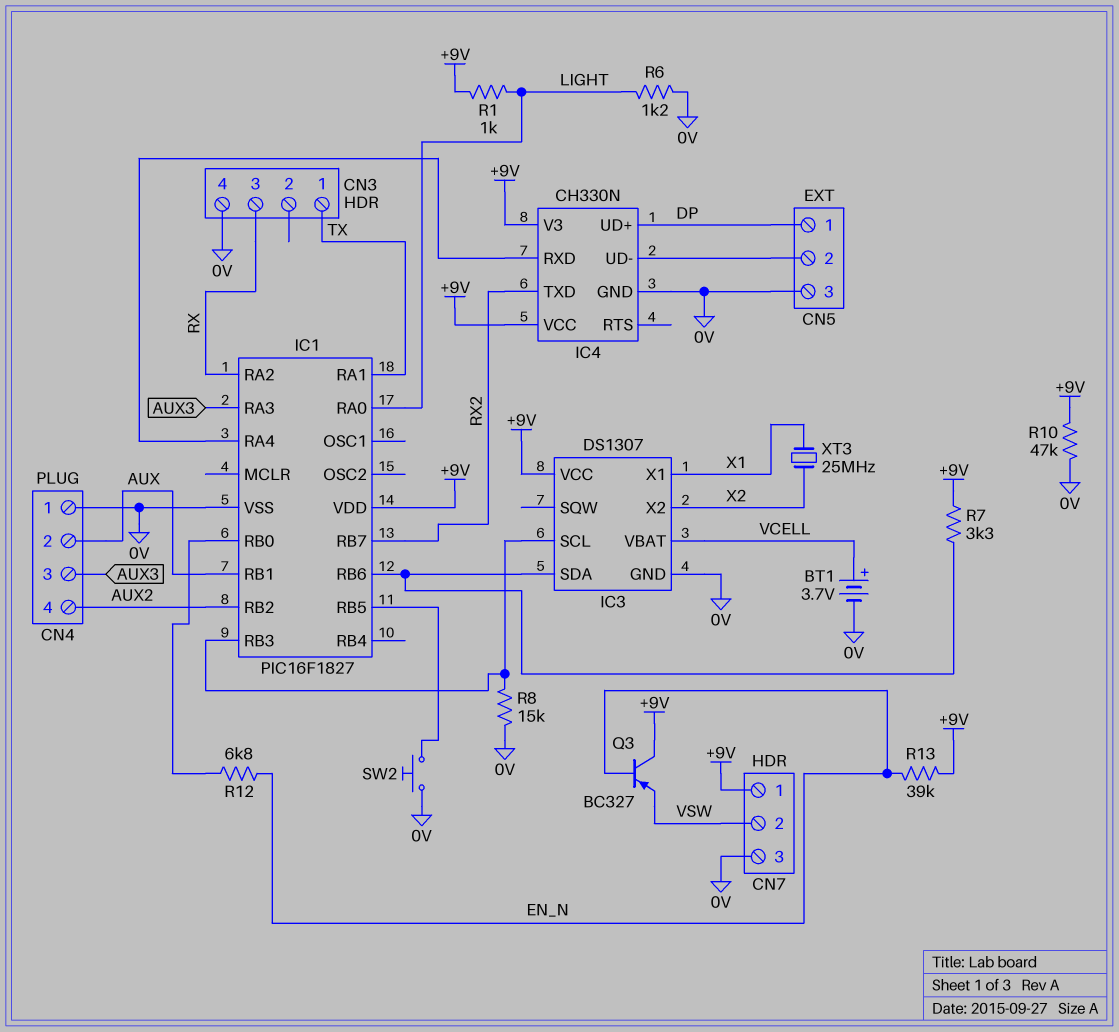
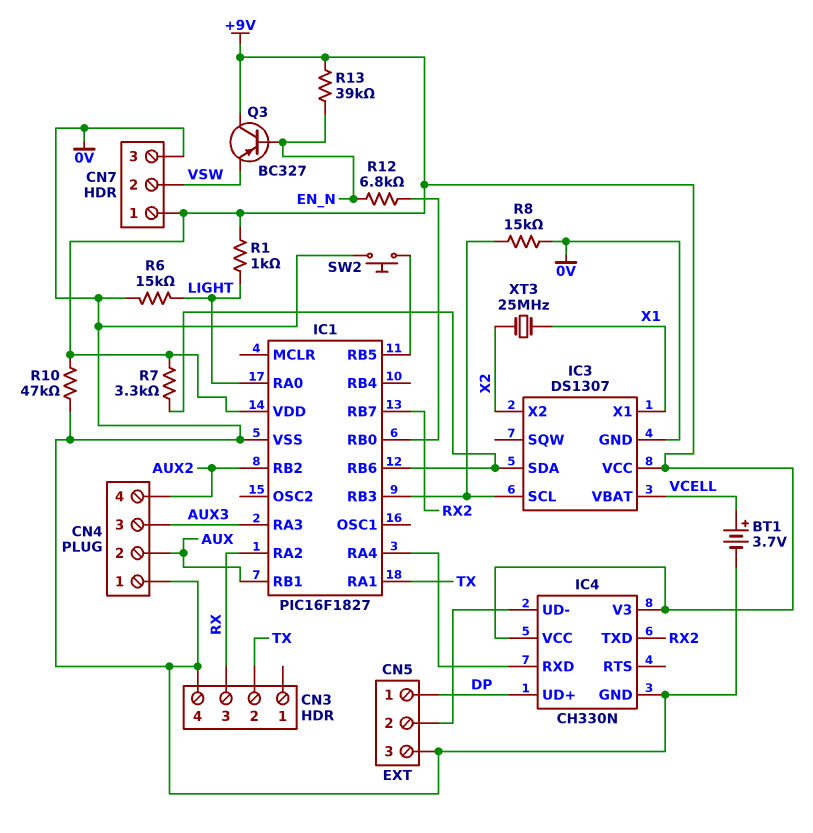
CN3 pin 1: TX -> none
CN3 pin 2: none -> TX
R6: 1.2k (0V, LIGHT) -> 15k (0V, LIGHT)

